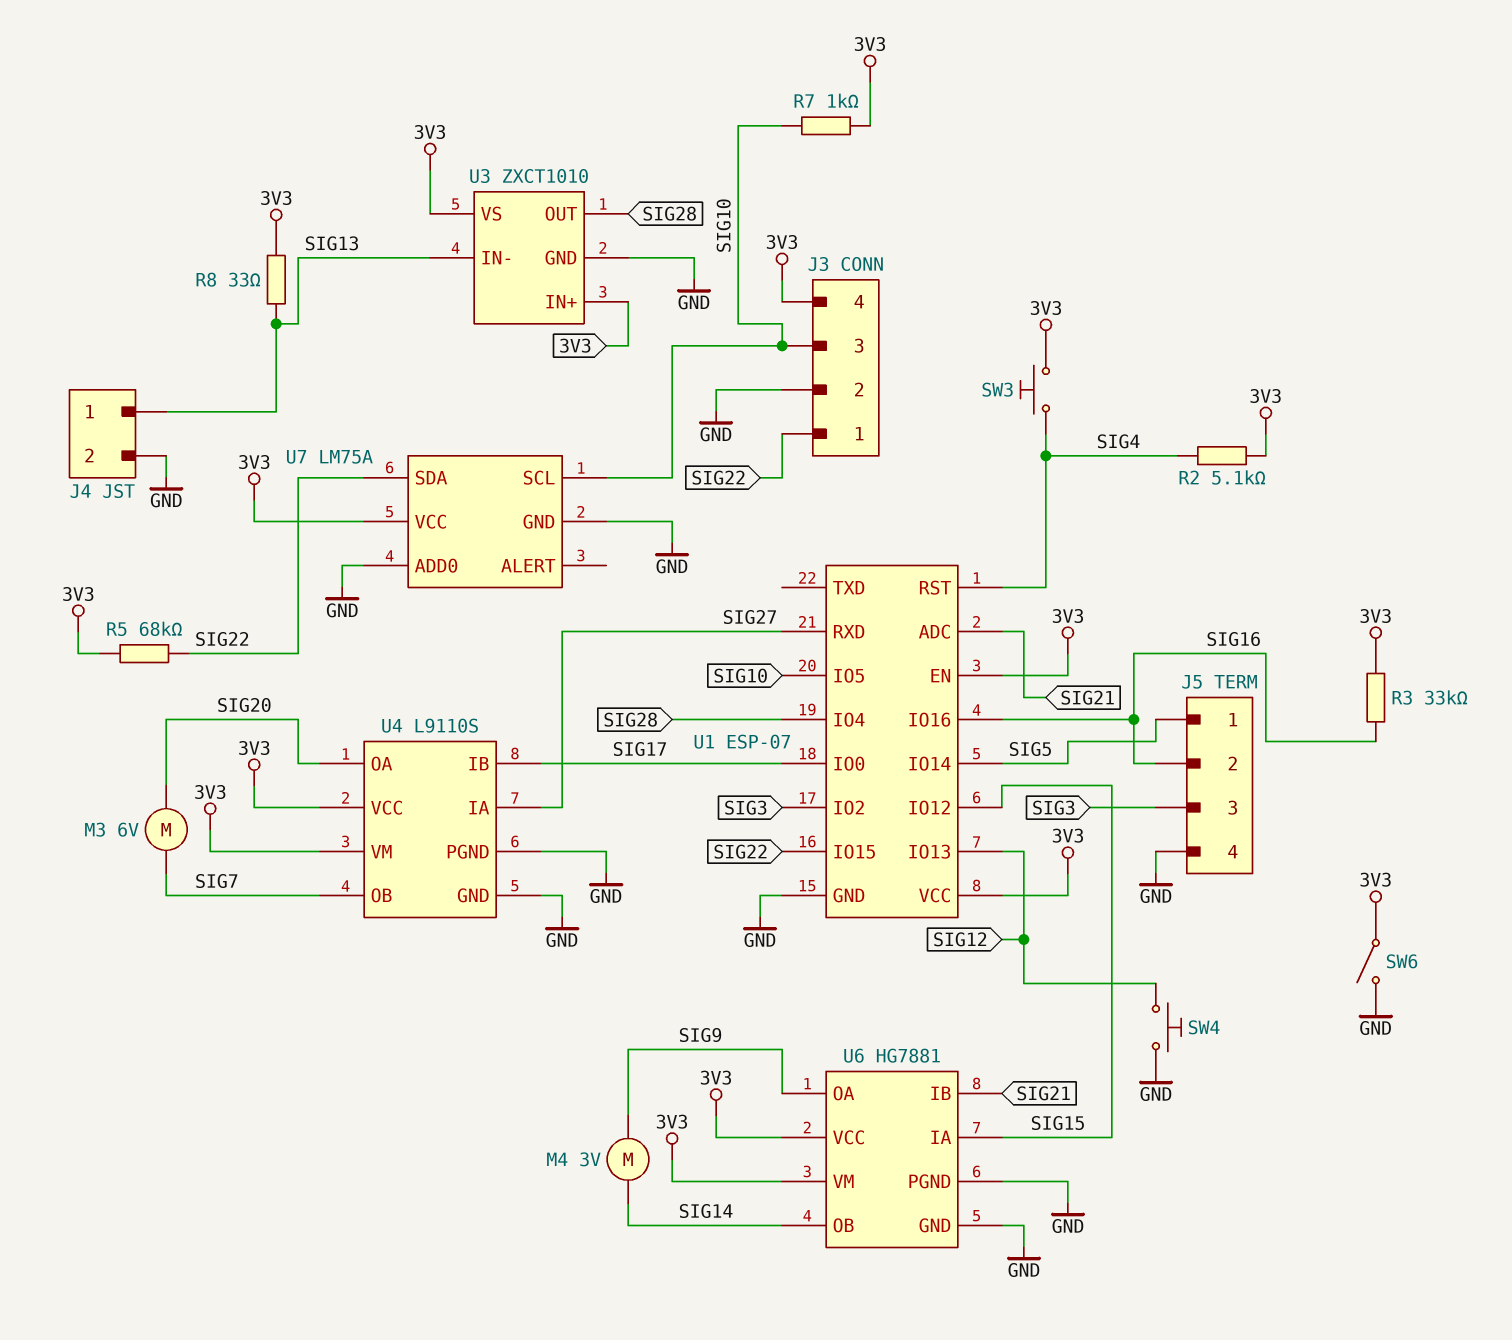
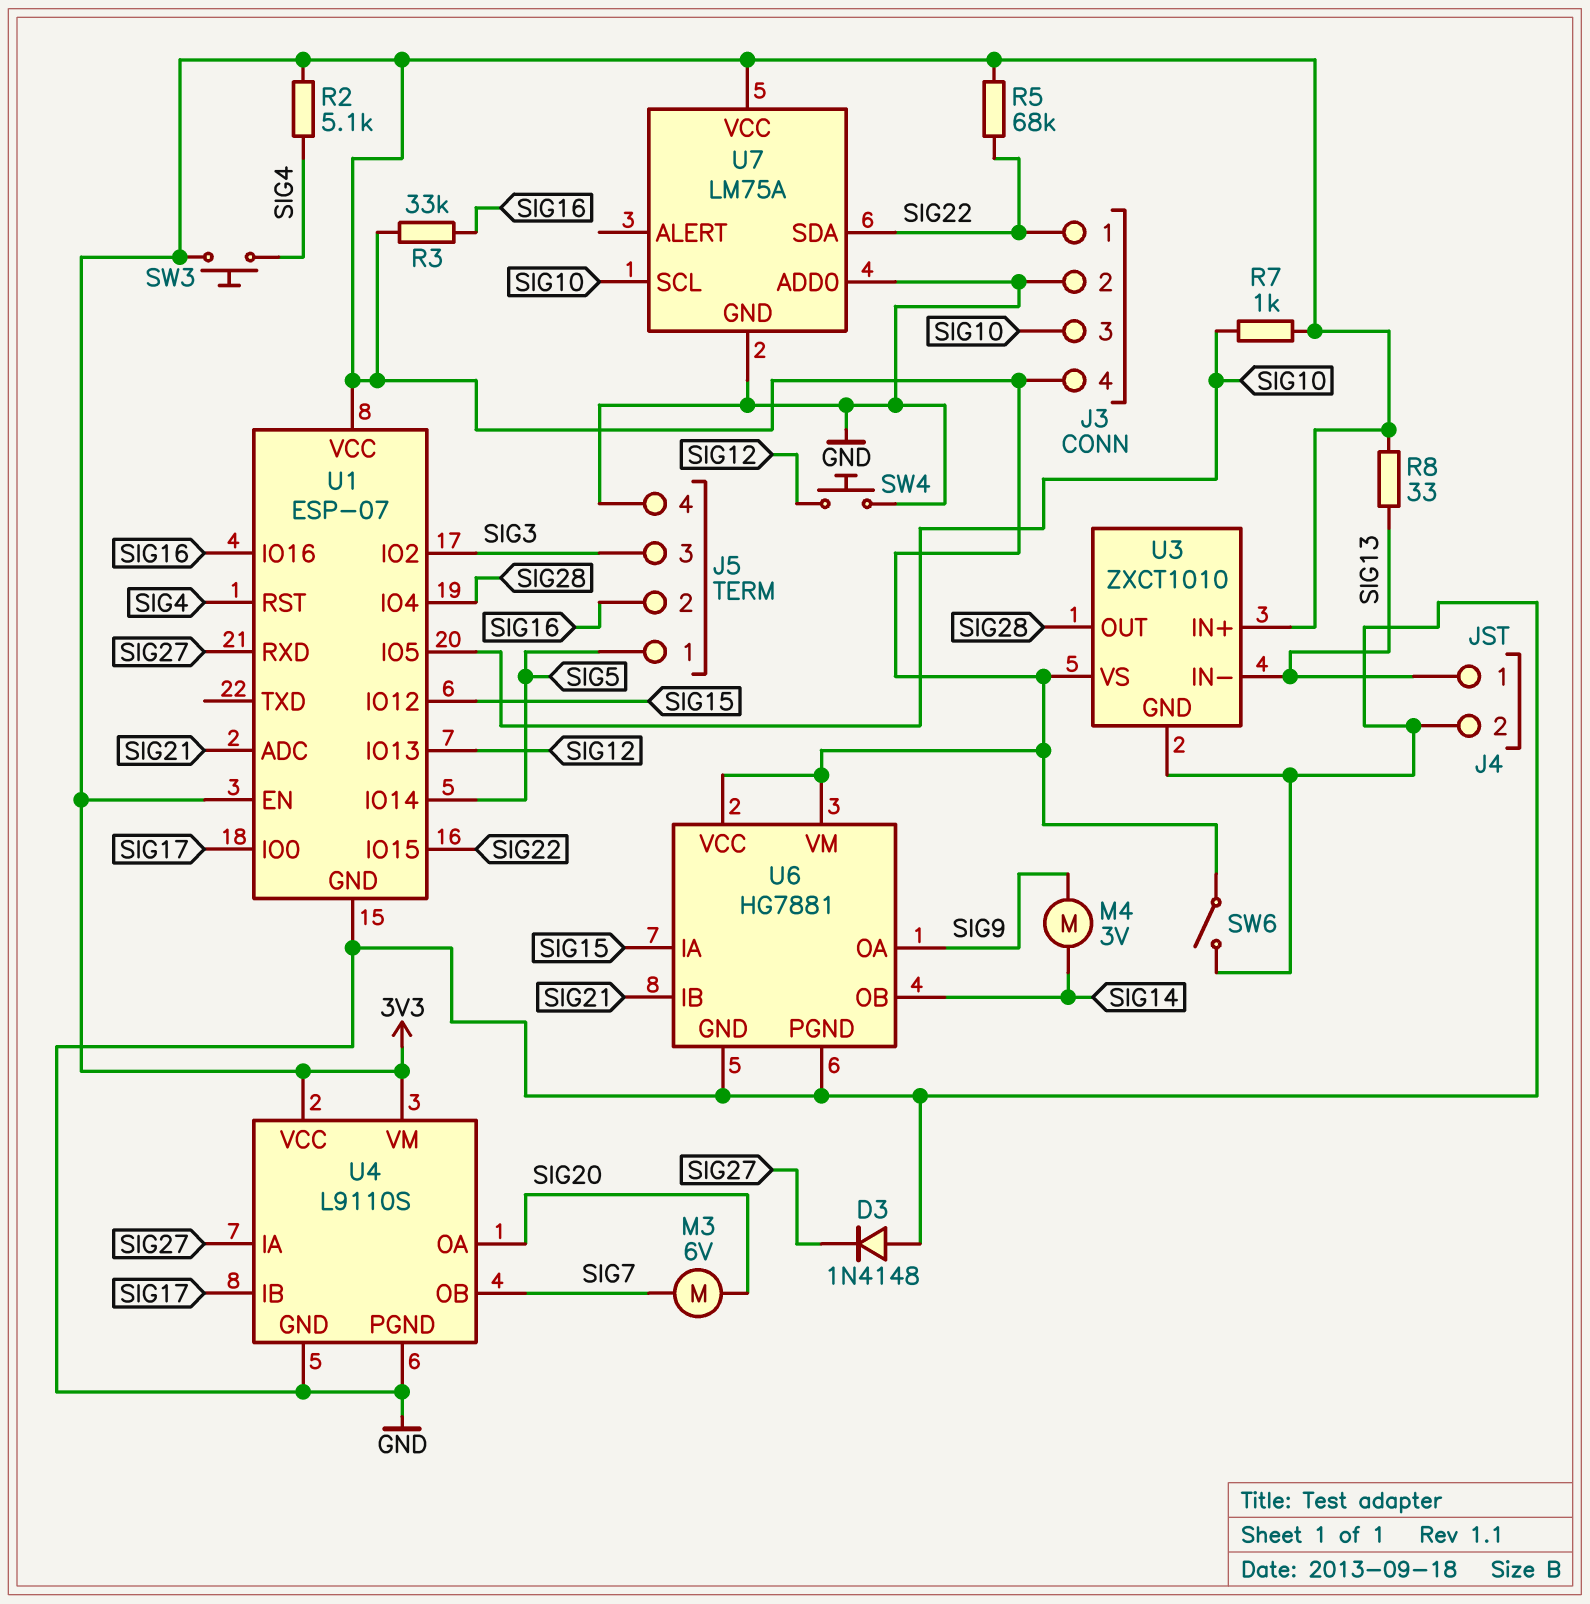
D3: none -> diode 1N4148 (A GND, K SIG27)

